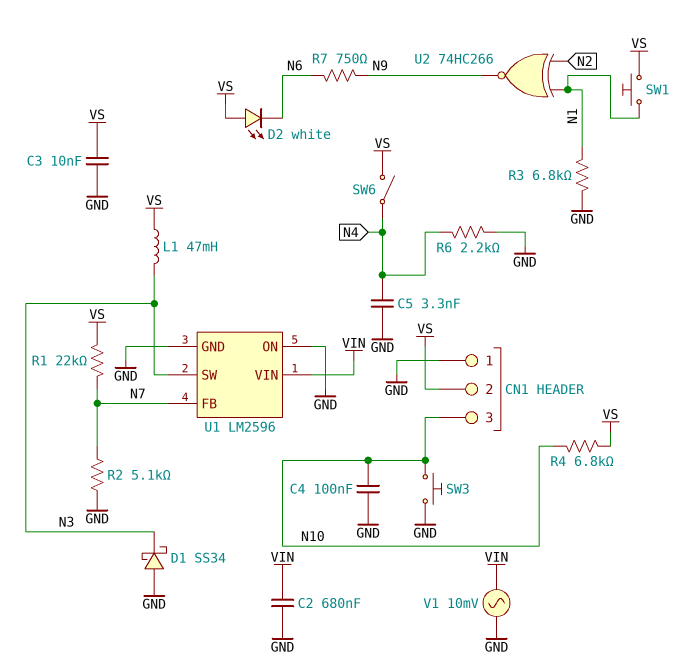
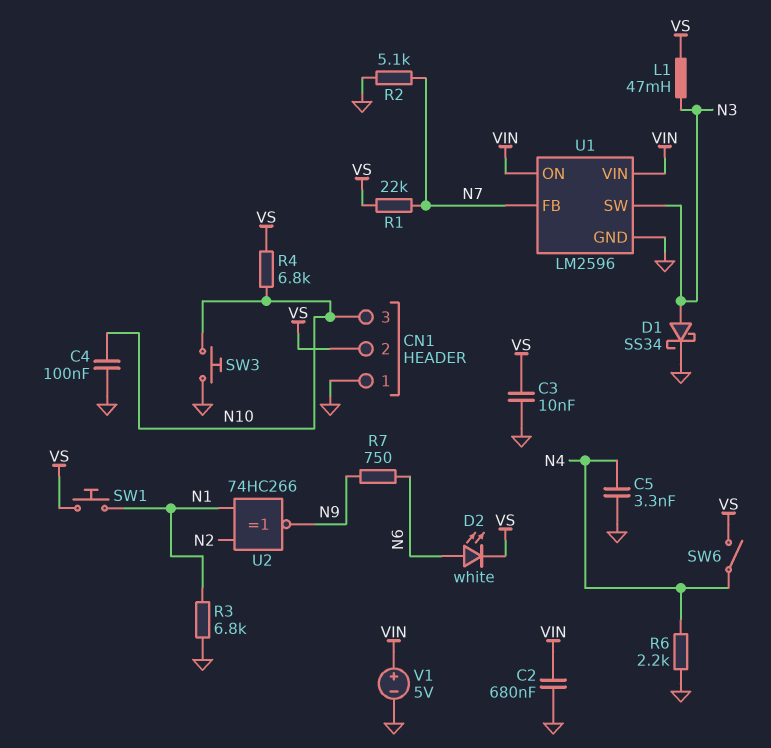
D1: schottky SS34 (A GND, K N3) -> schottky SS34 (A N3, K GND)
D2: LED white (A VS, K N6) -> LED white (A N6, K VS)
U1 pin ON: GND -> VIN
V1: AC 10mV (GND, VIN) -> 5V (plus VIN, minus GND)

